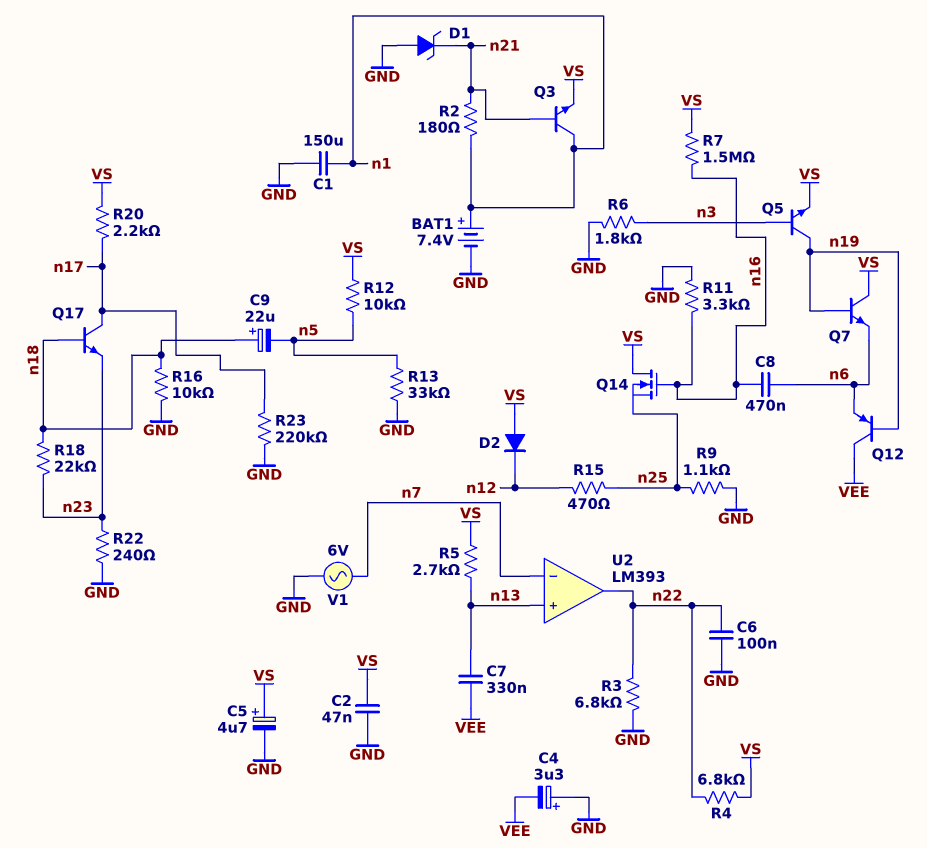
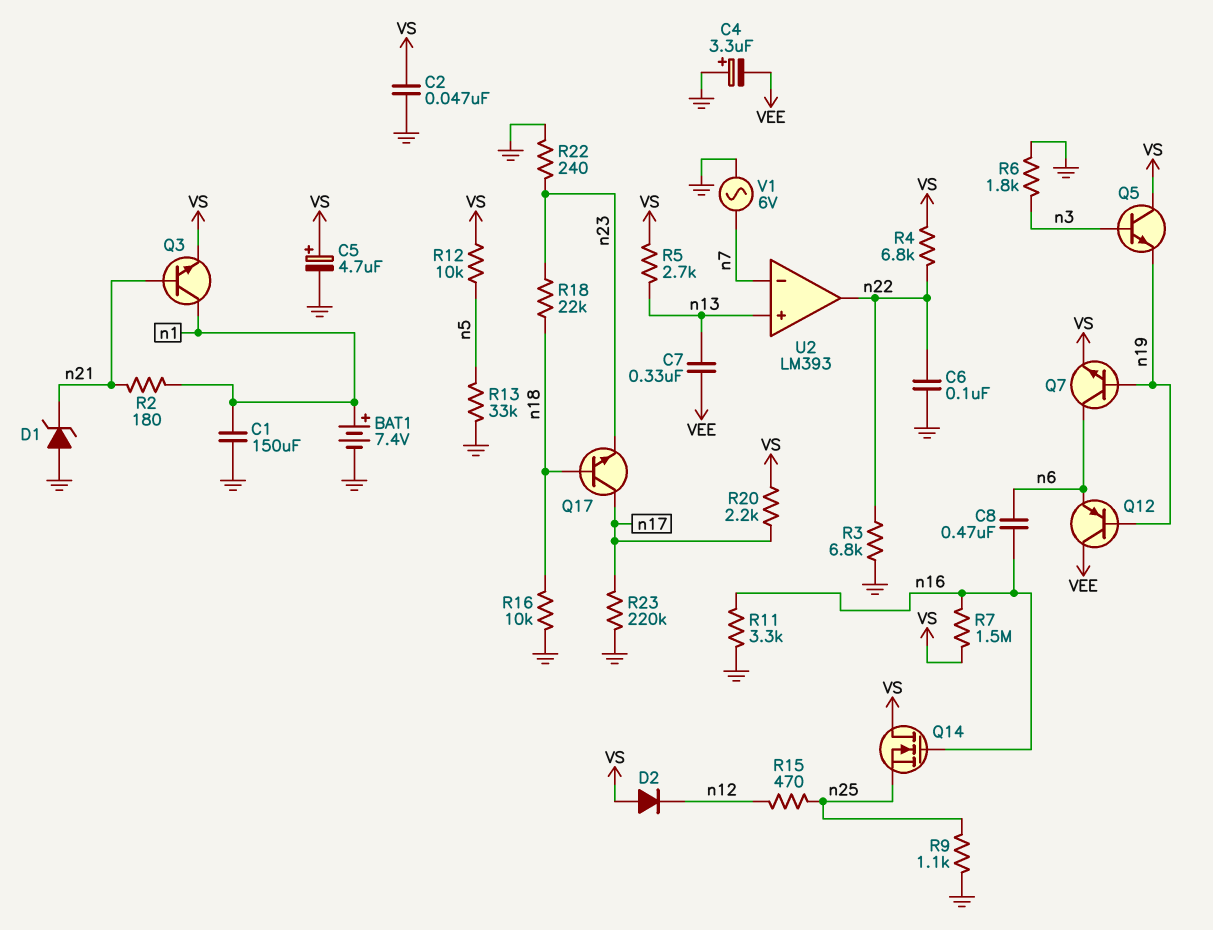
C9: 22uF (plus n18, minus n5) -> none
Q5: NPN (B n3, C n19, E VS) -> NPN (B n3, C VS, E n19)
Q7: NPN (B n19, C VS, E n6) -> NPN (B n19, C n6, E VS)

